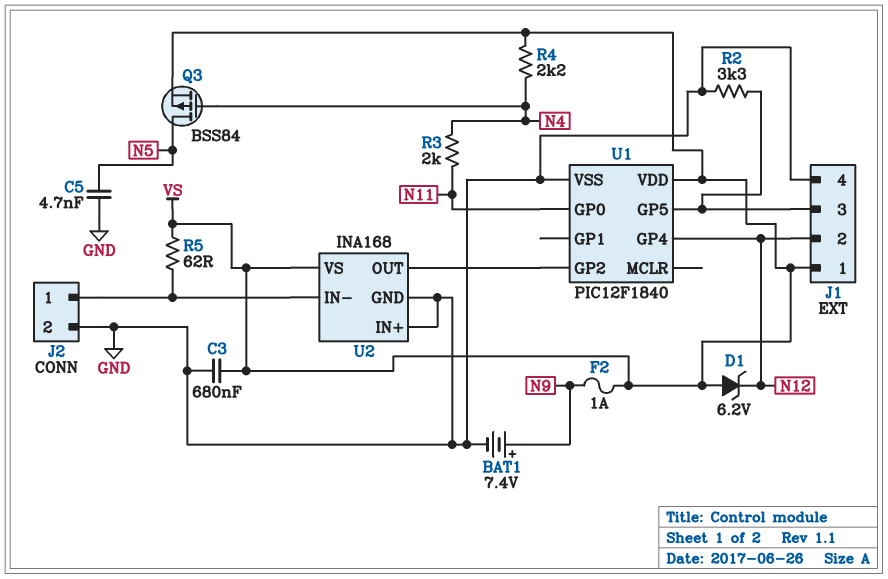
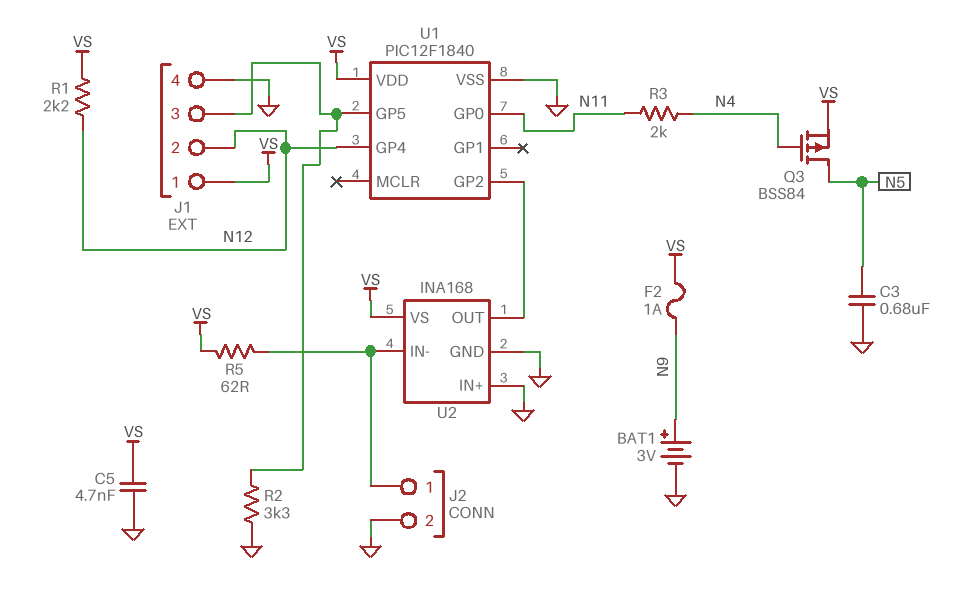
BAT1: 7.4V (plus N9, minus GND) -> 3V (plus N9, minus GND)
C3: 680nF (GND, VS) -> 680nF (GND, N5)
C5: 4.7nF (GND, N5) -> 4.7nF (GND, VS)
D1: zener 6.2V (A VS, K N12) -> none
R1: none -> 2.2k (N12, VS)
R4: 2.2k (N4, VS) -> none

